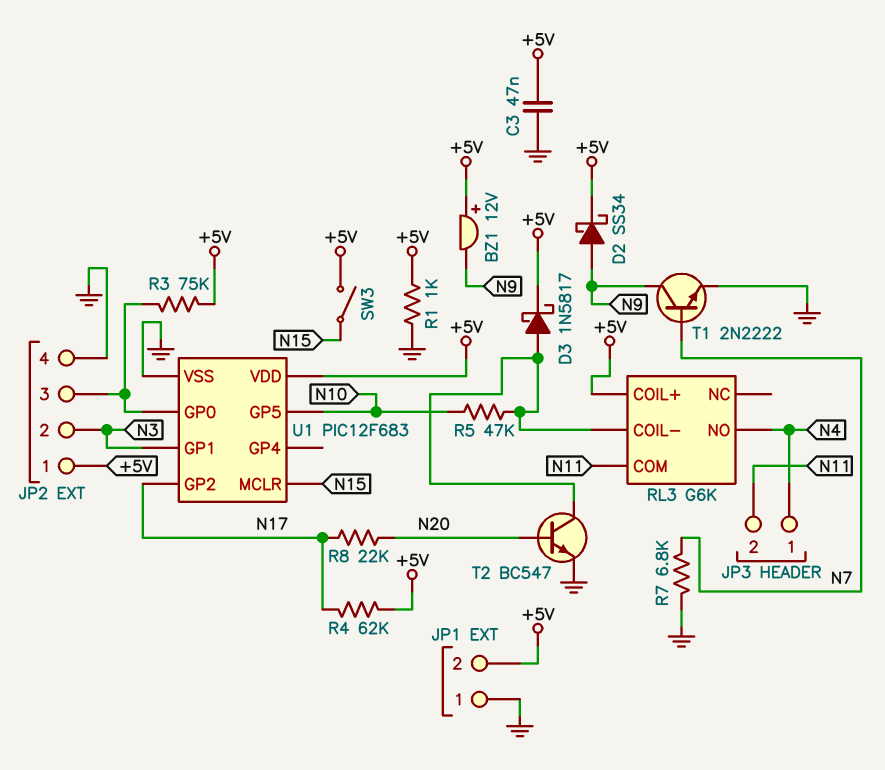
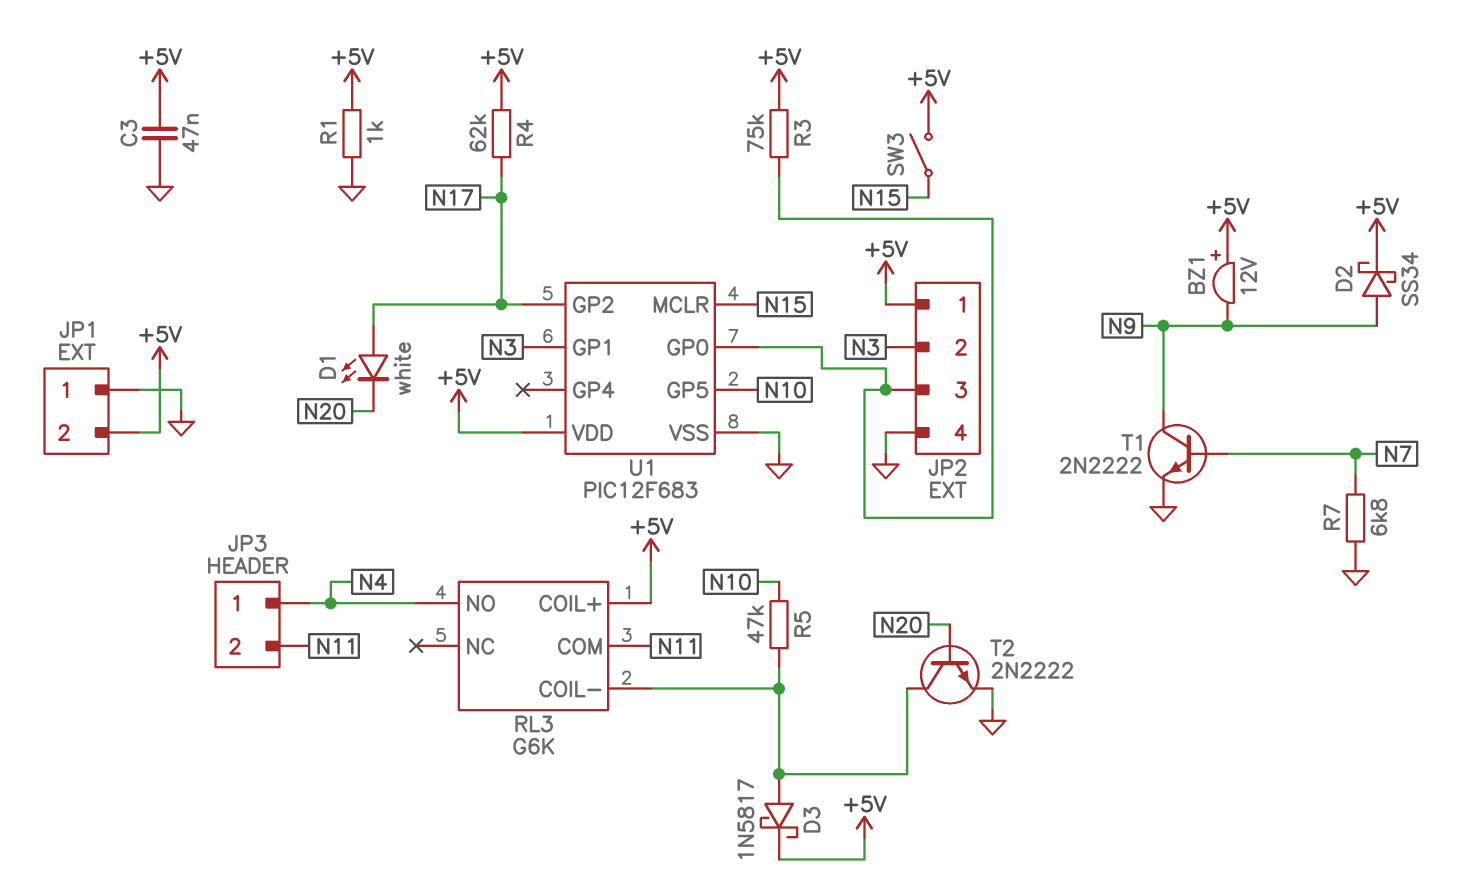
D1: none -> LED white (A N17, K N20)
R8: 22k (N17, N20) -> none
T2: NPN BC547 (B N20, C RL3/COIL-, E GND) -> NPN 2N2222 (B N20, C RL3/COIL-, E GND)

